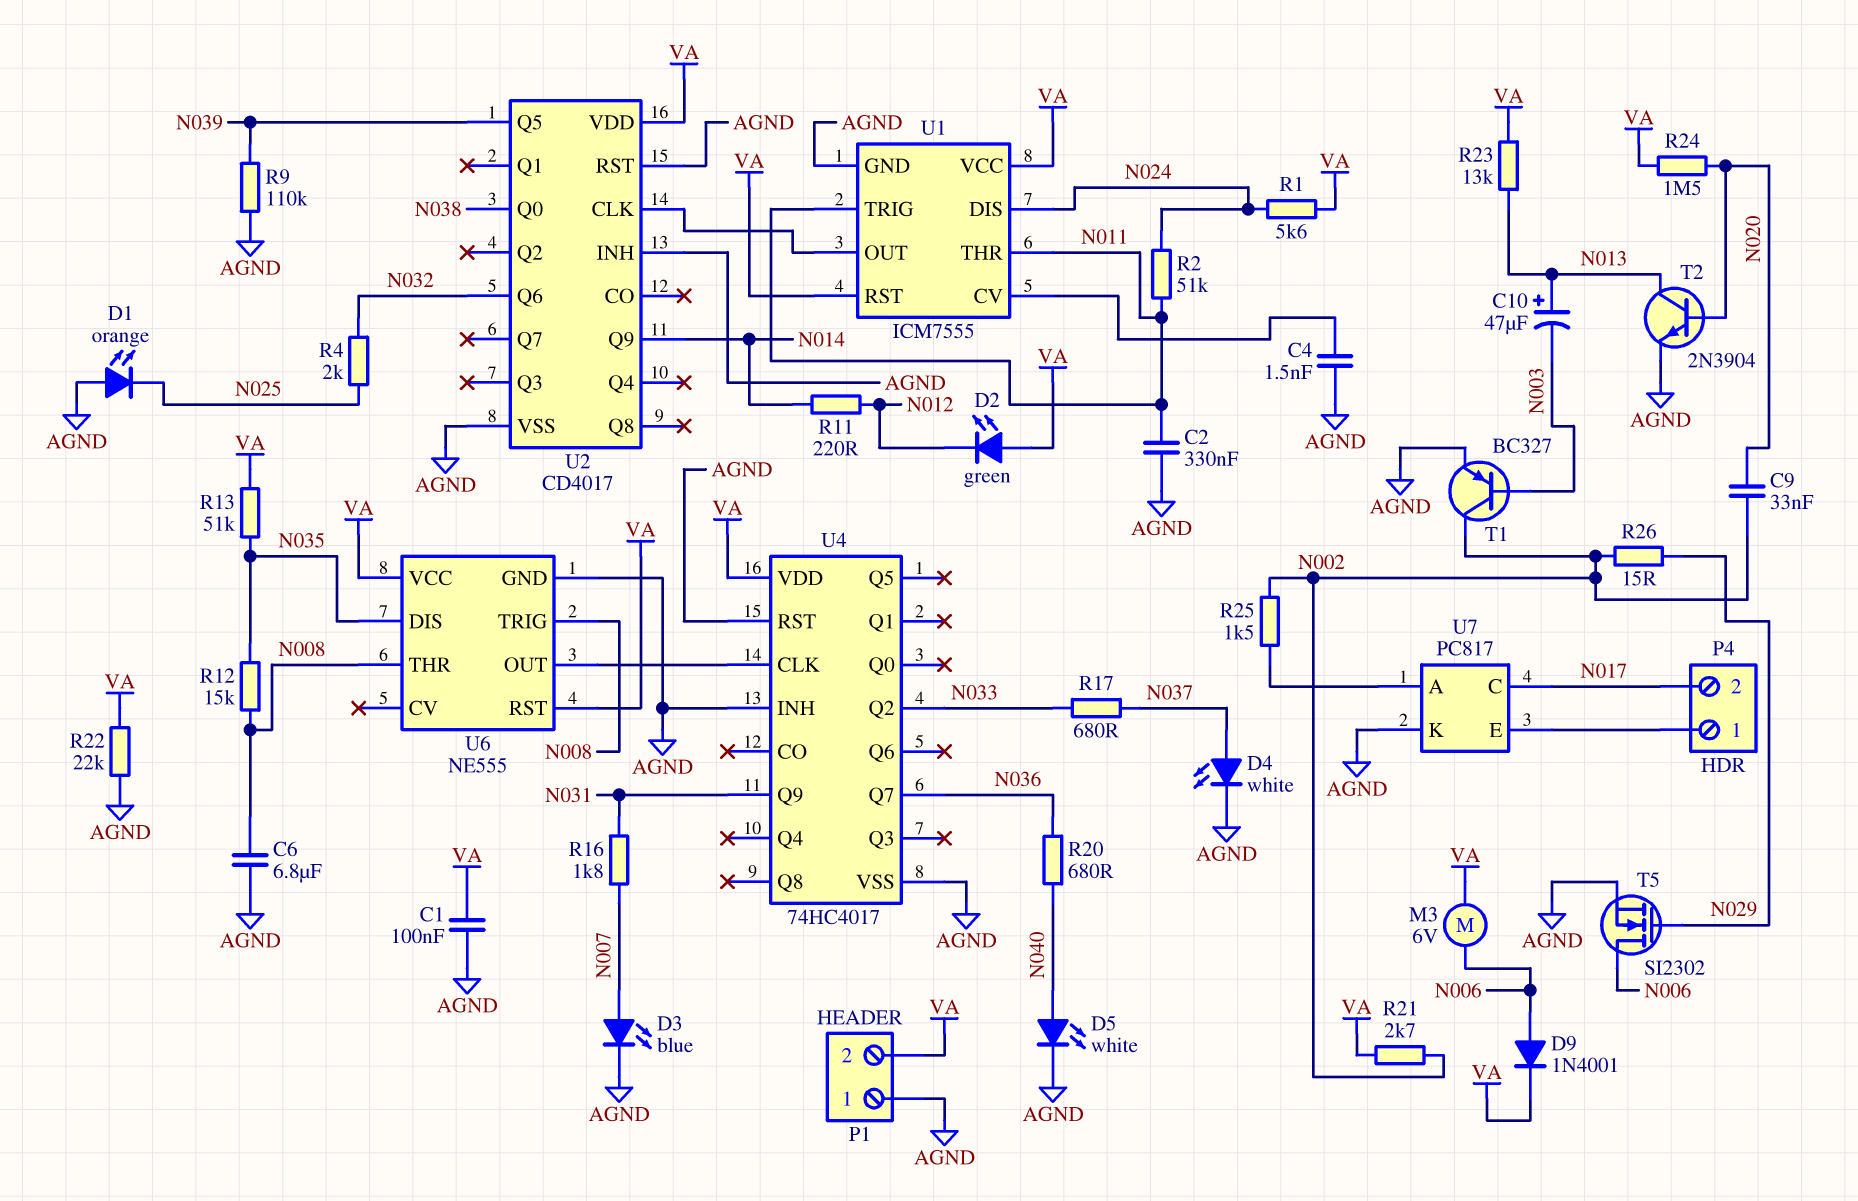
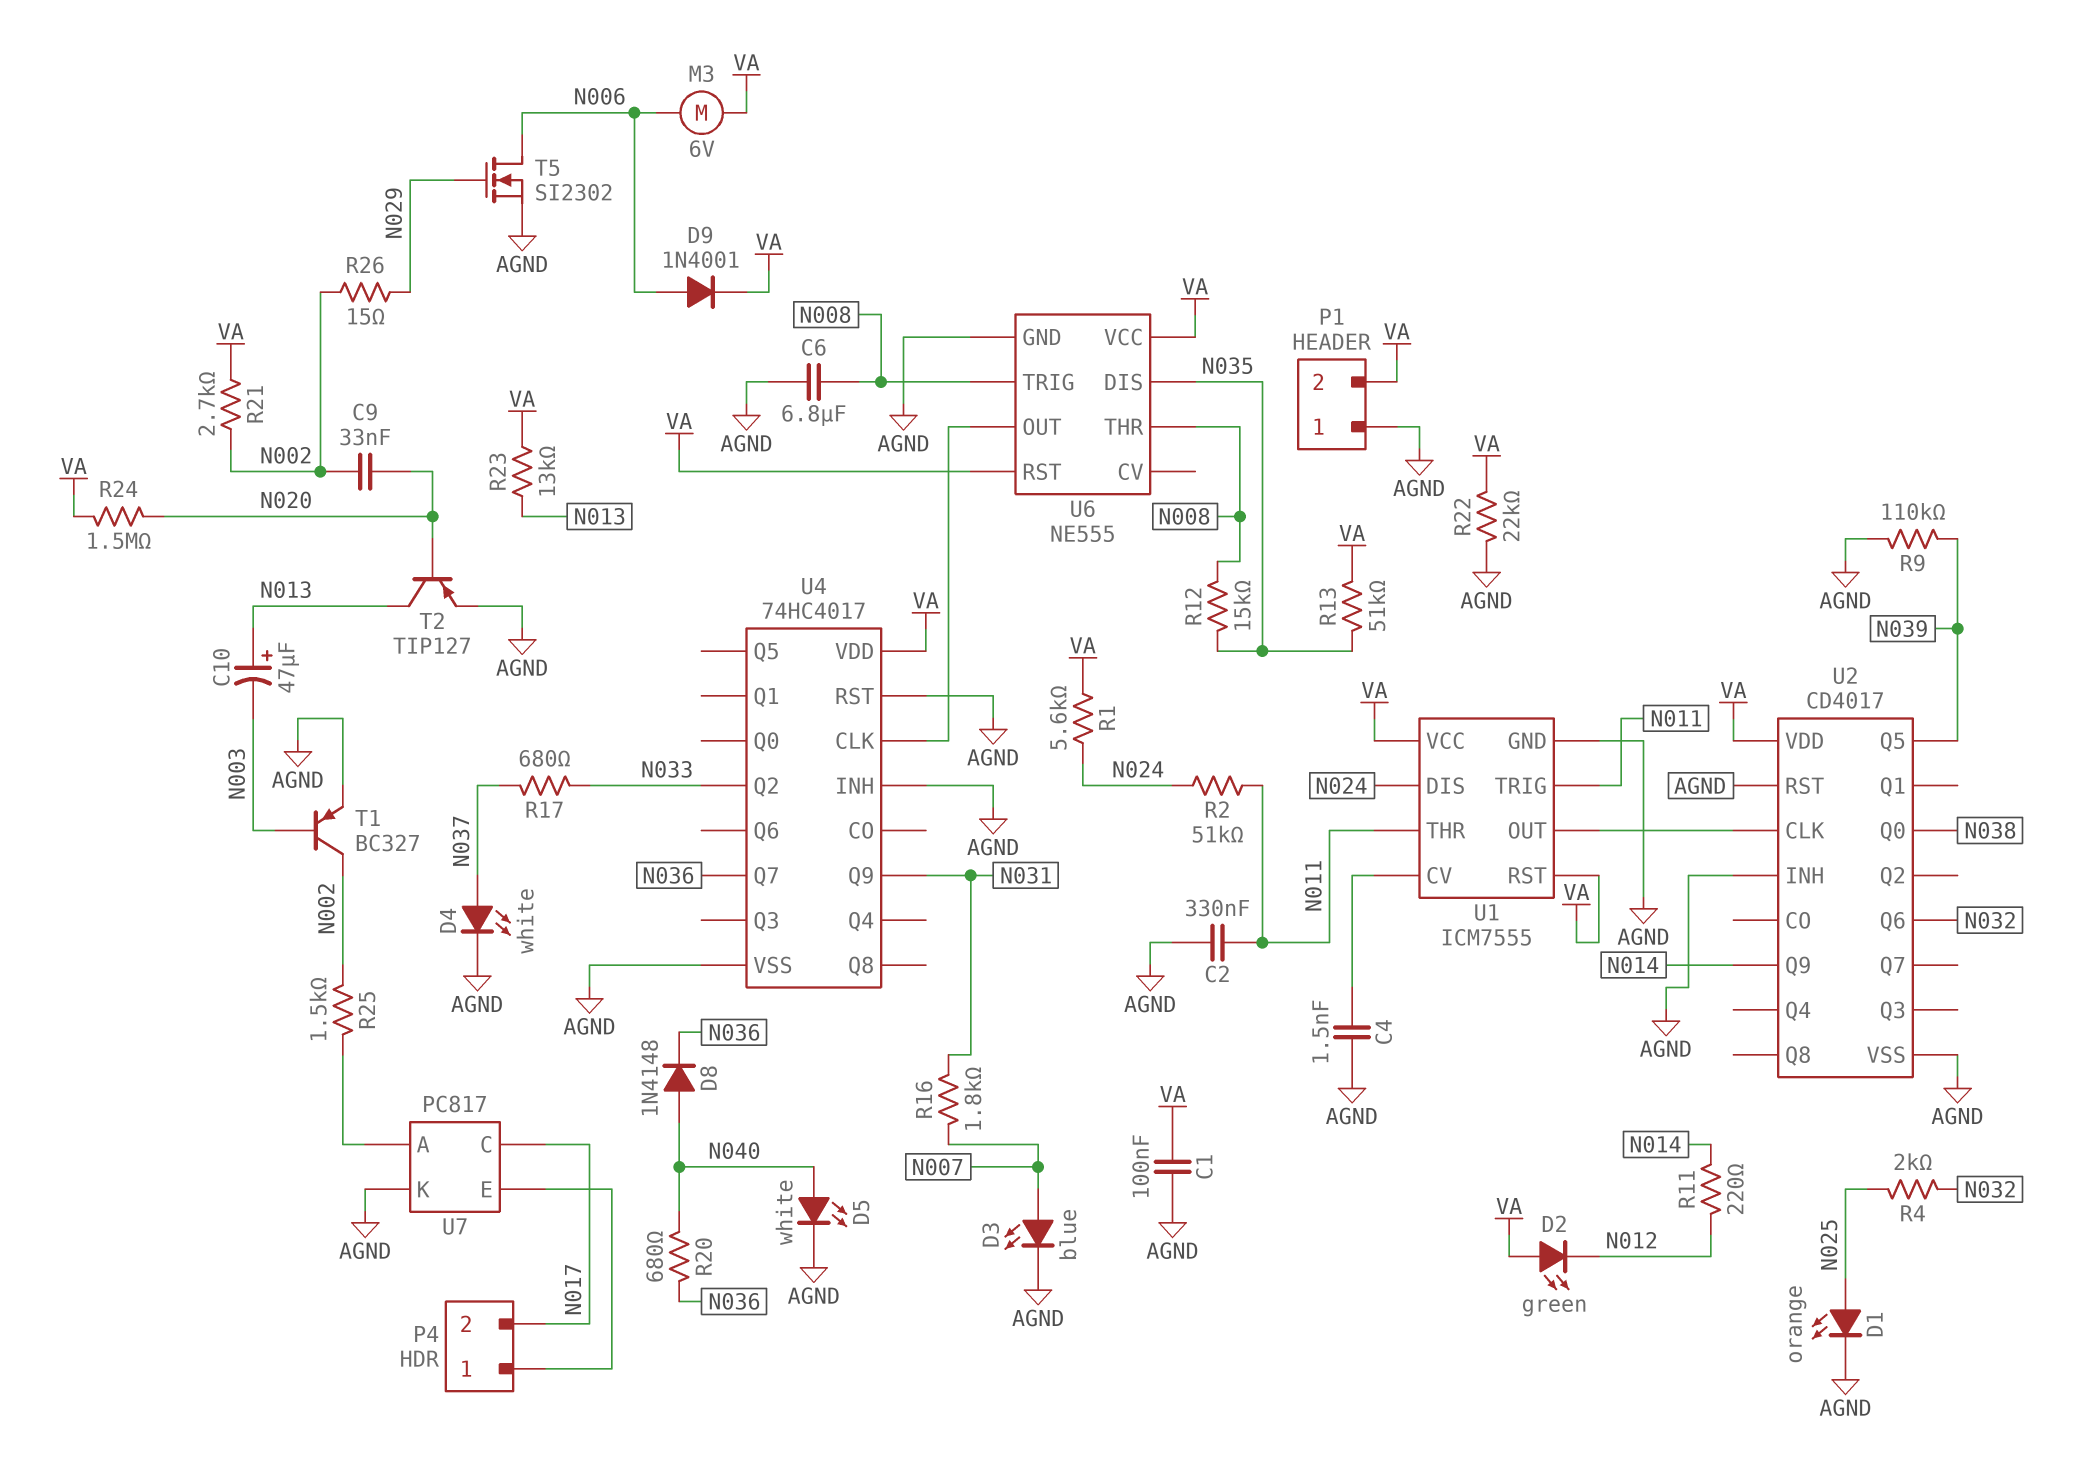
D1: LED orange (A AGND, K N025) -> LED orange (A N025, K AGND)
D8: none -> diode 1N4148 (A N040, K N036)
T2: NPN 2N3904 (B N020, C N013, E AGND) -> PNP TIP127 (B N020, C N013, E AGND)

